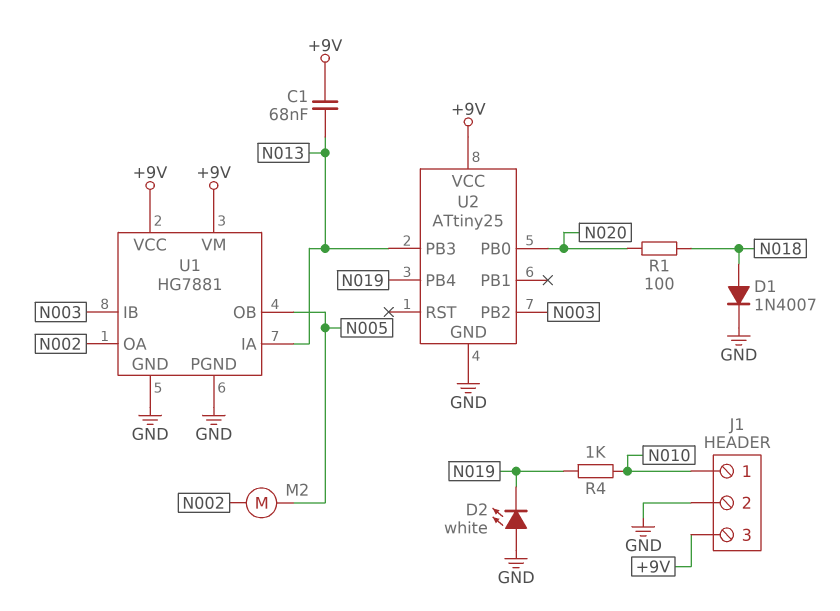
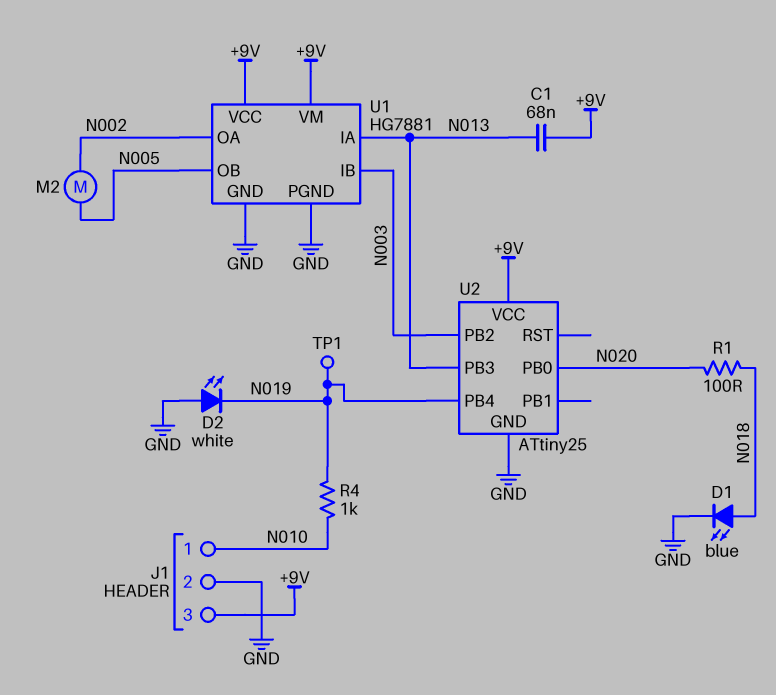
D1: diode 1N4007 (A N018, K GND) -> LED blue (A N018, K GND)
TP1: none -> test point (N019)

